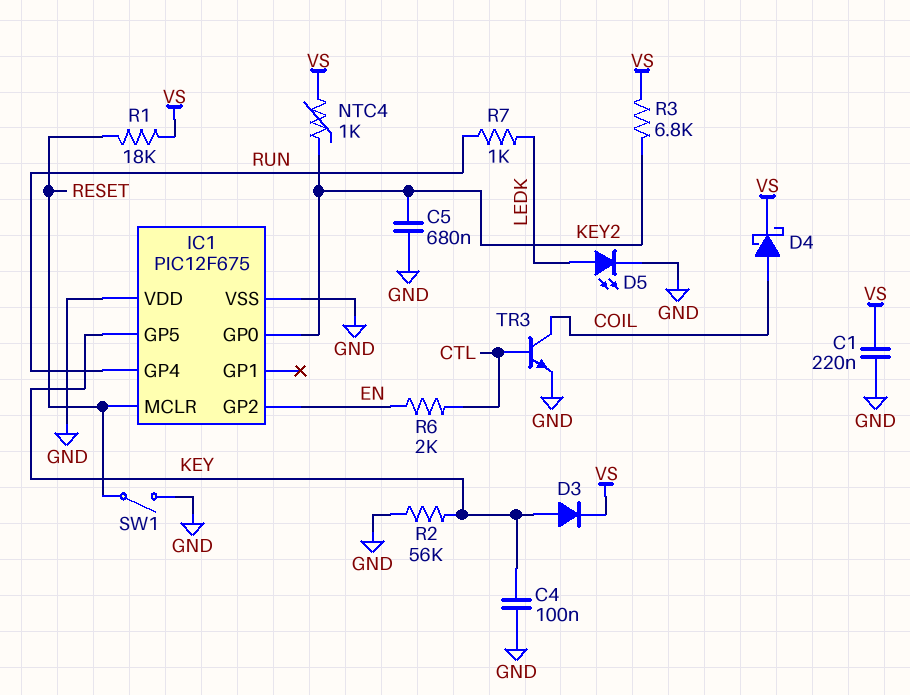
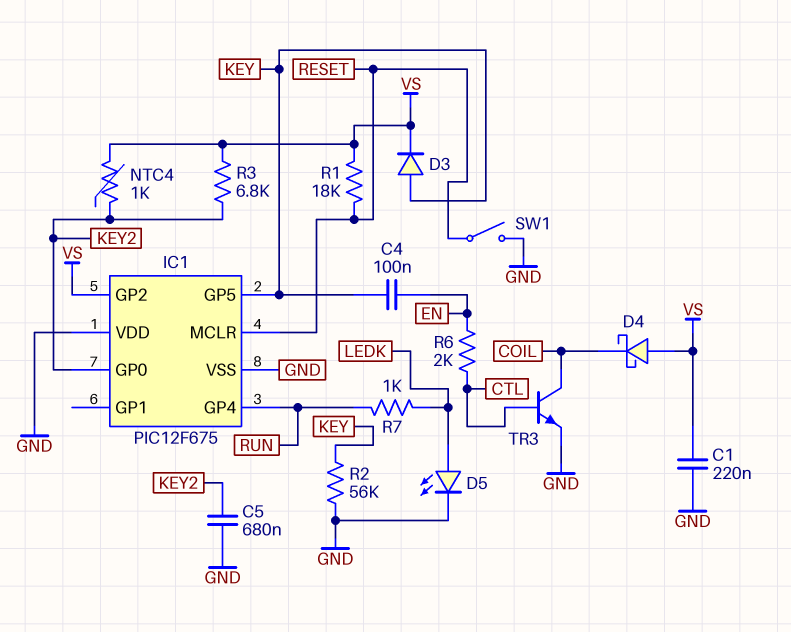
C4: 100nF (GND, KEY) -> 100nF (EN, KEY)
D4: schottky (A COIL, K VS) -> schottky (A VS, K COIL)
IC1 pin GP2: EN -> VS

